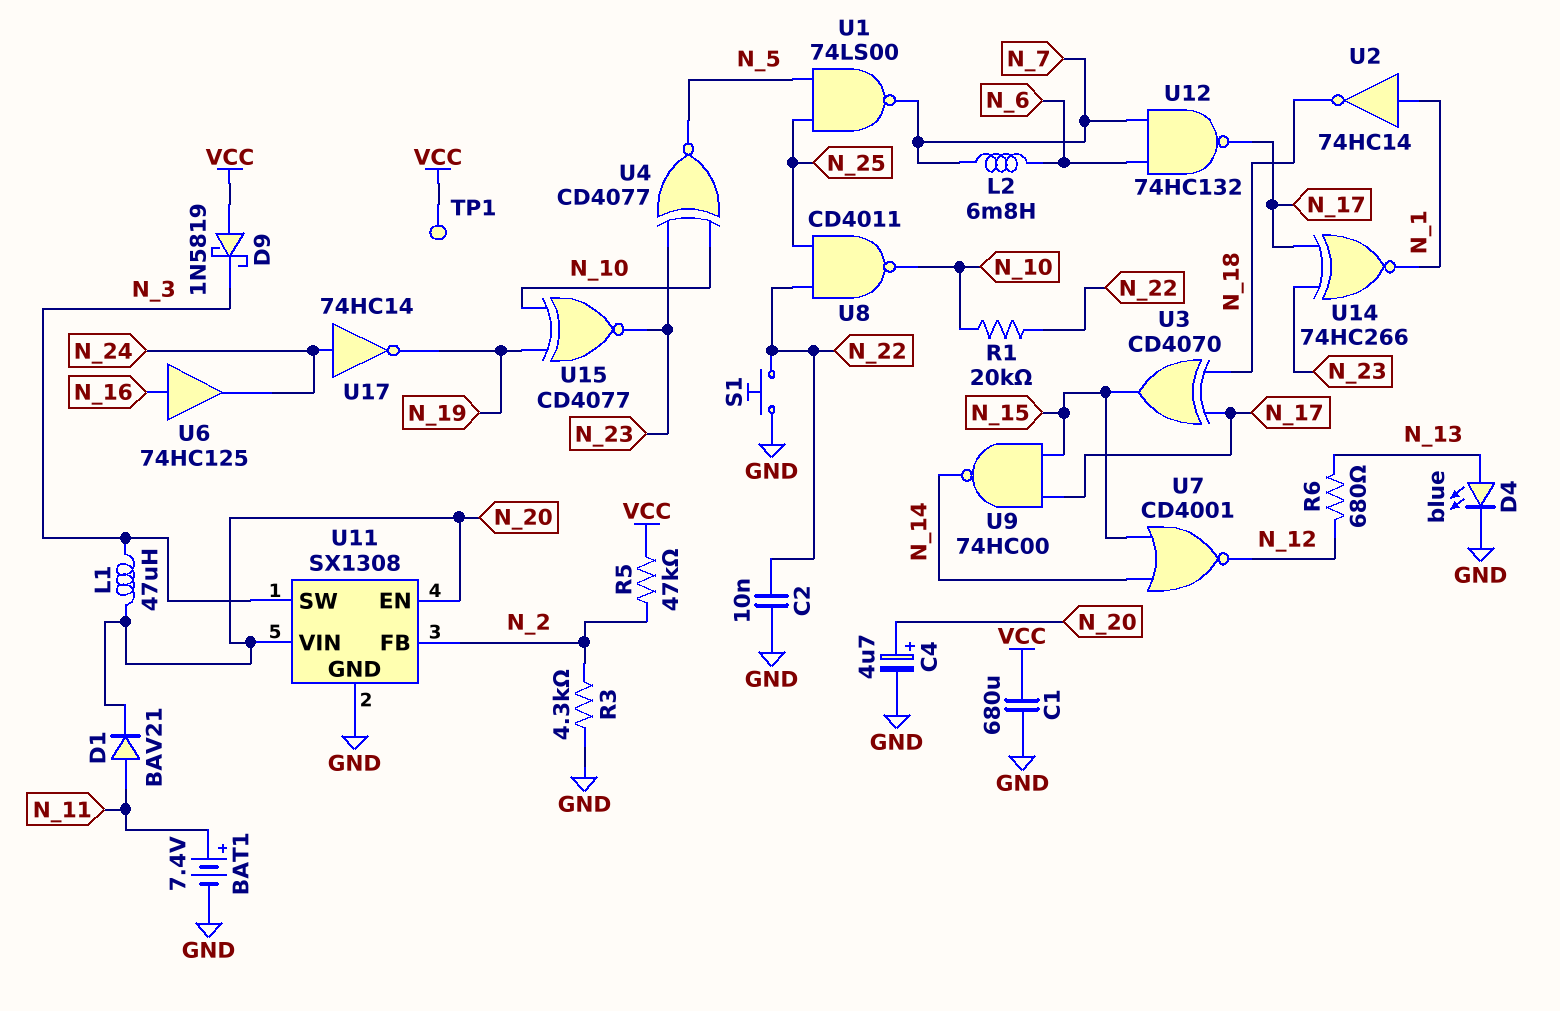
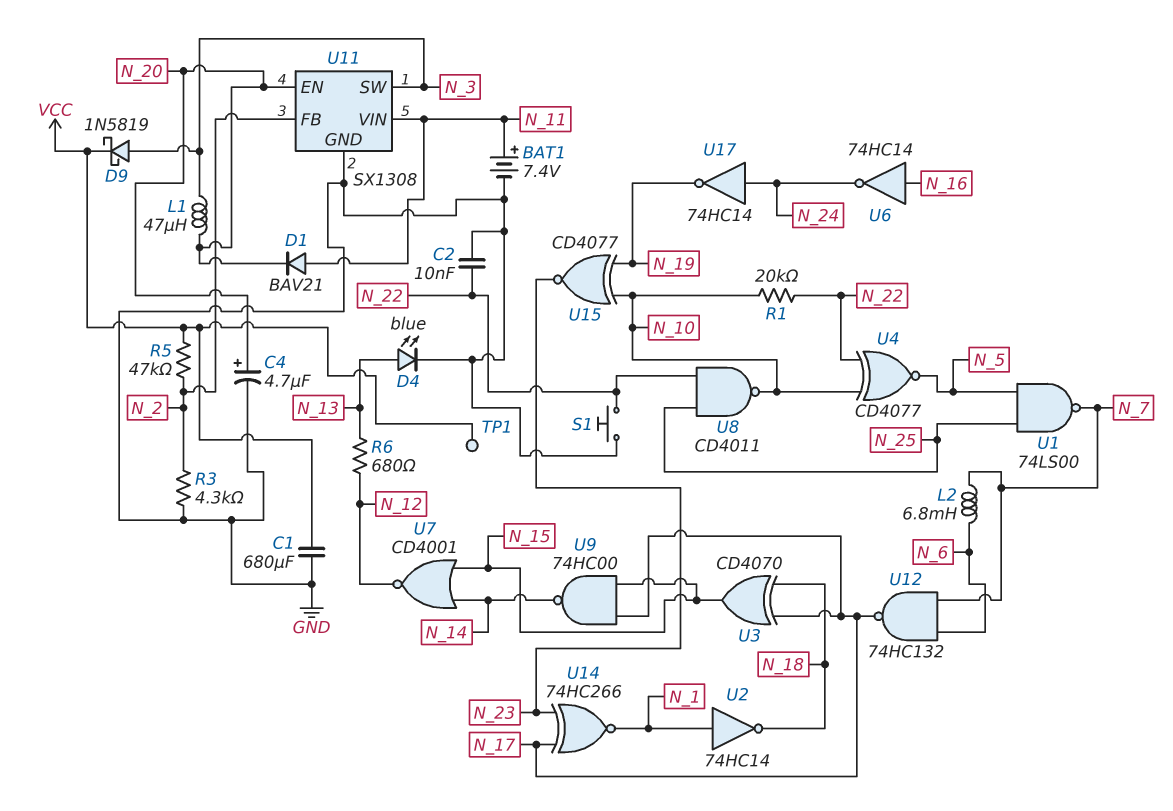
D9: schottky 1N5819 (A VCC, K N_3) -> schottky 1N5819 (A N_3, K VCC)
U4: XNOR CD4077 (in N_10, in N_23, out N_5) -> XNOR CD4077 (in N_10, in N_22, out N_5)
U6: buffer 74HC125 (in N_16, out N_24) -> NOT 74HC14 (in N_16, out N_24)
U11 pin VIN: N_20 -> N_11

